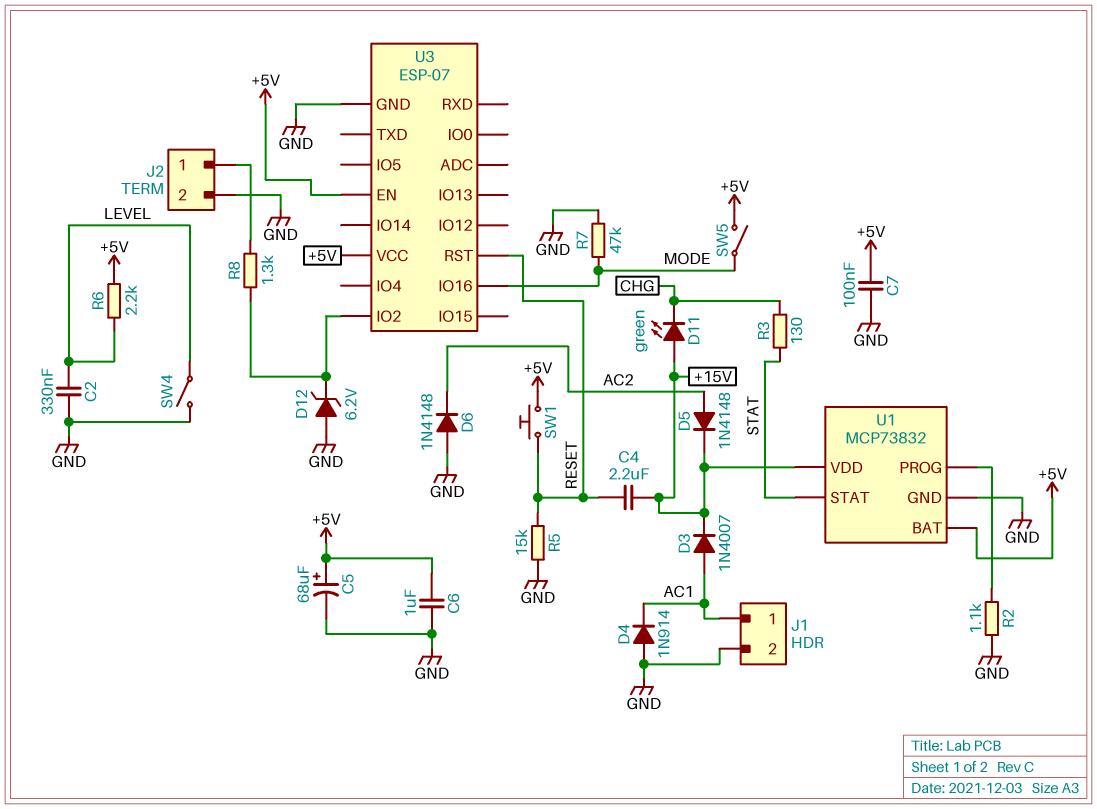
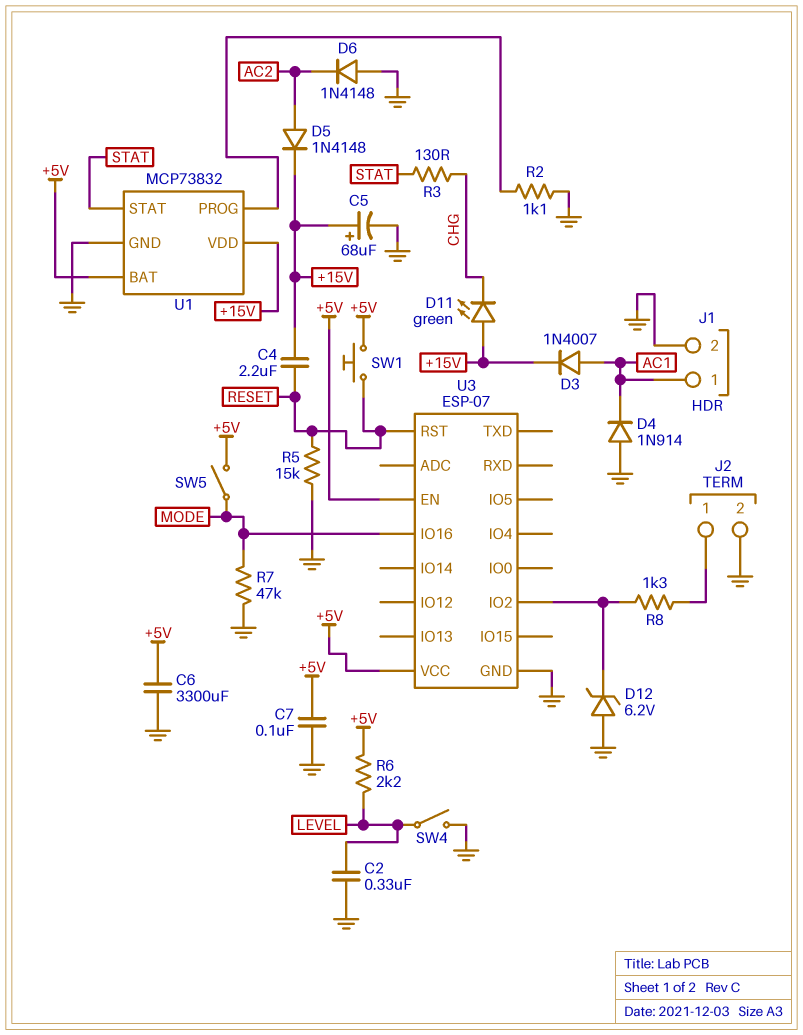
C5: 68uF (plus +5V, minus GND) -> 68uF (plus +15V, minus GND)
C6: 1uF (+5V, GND) -> 3300uF (+5V, GND)

